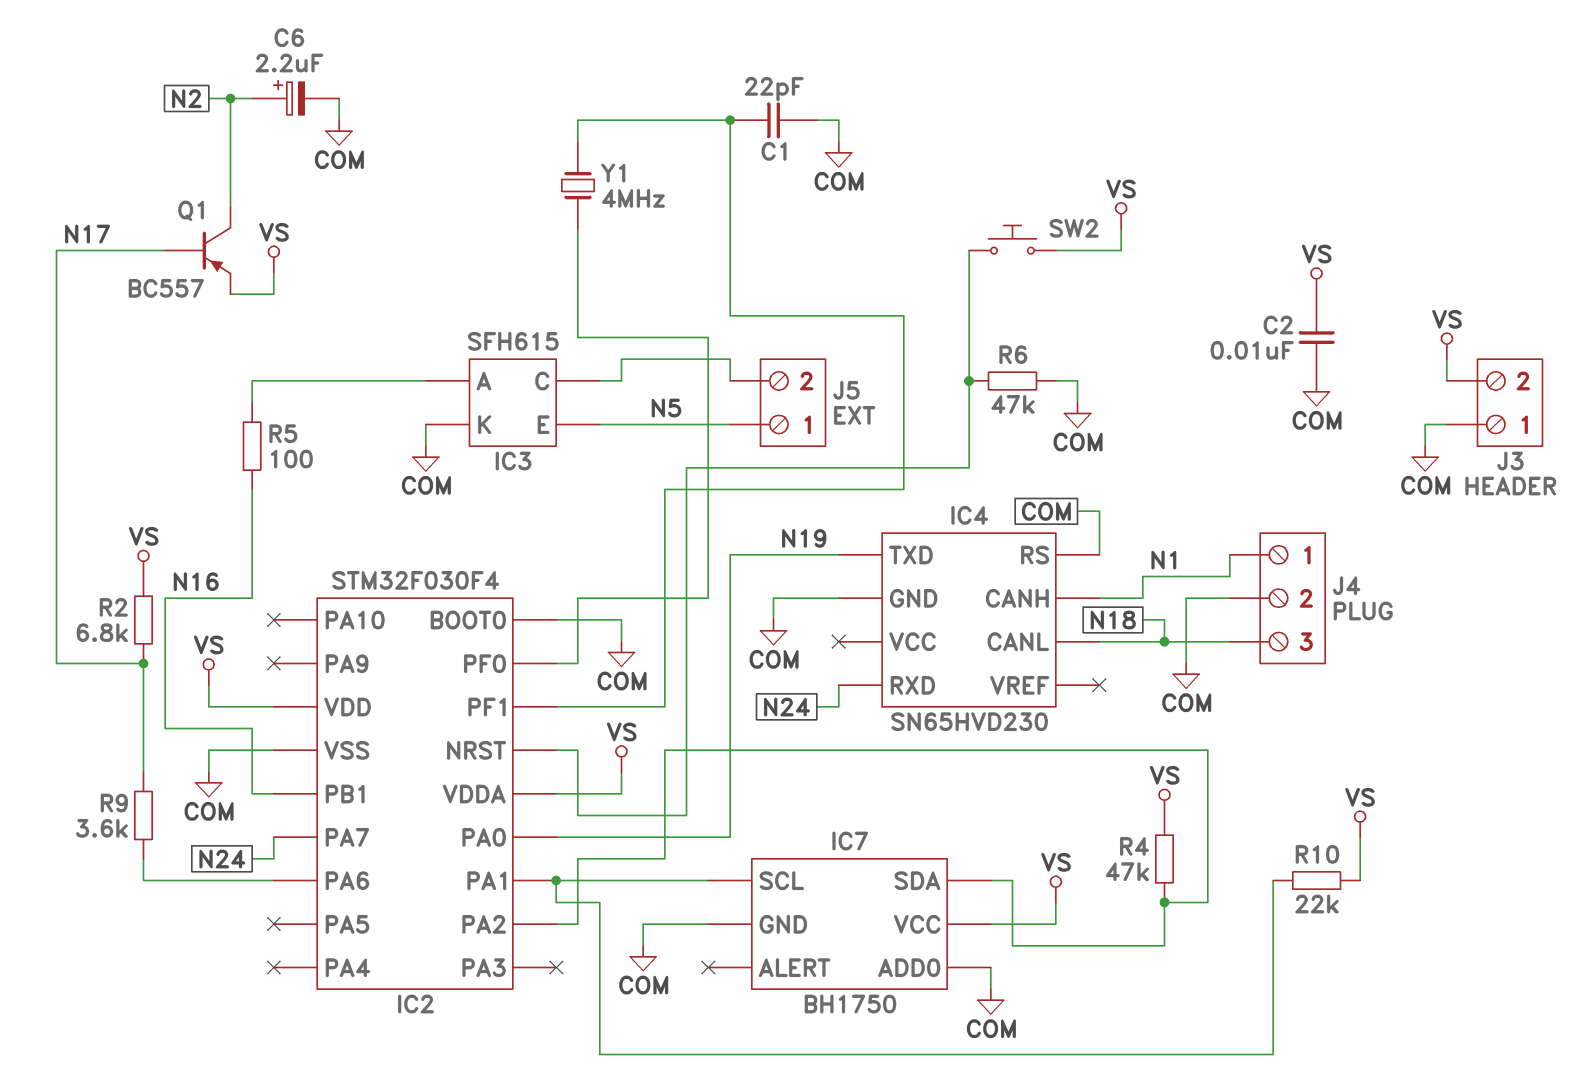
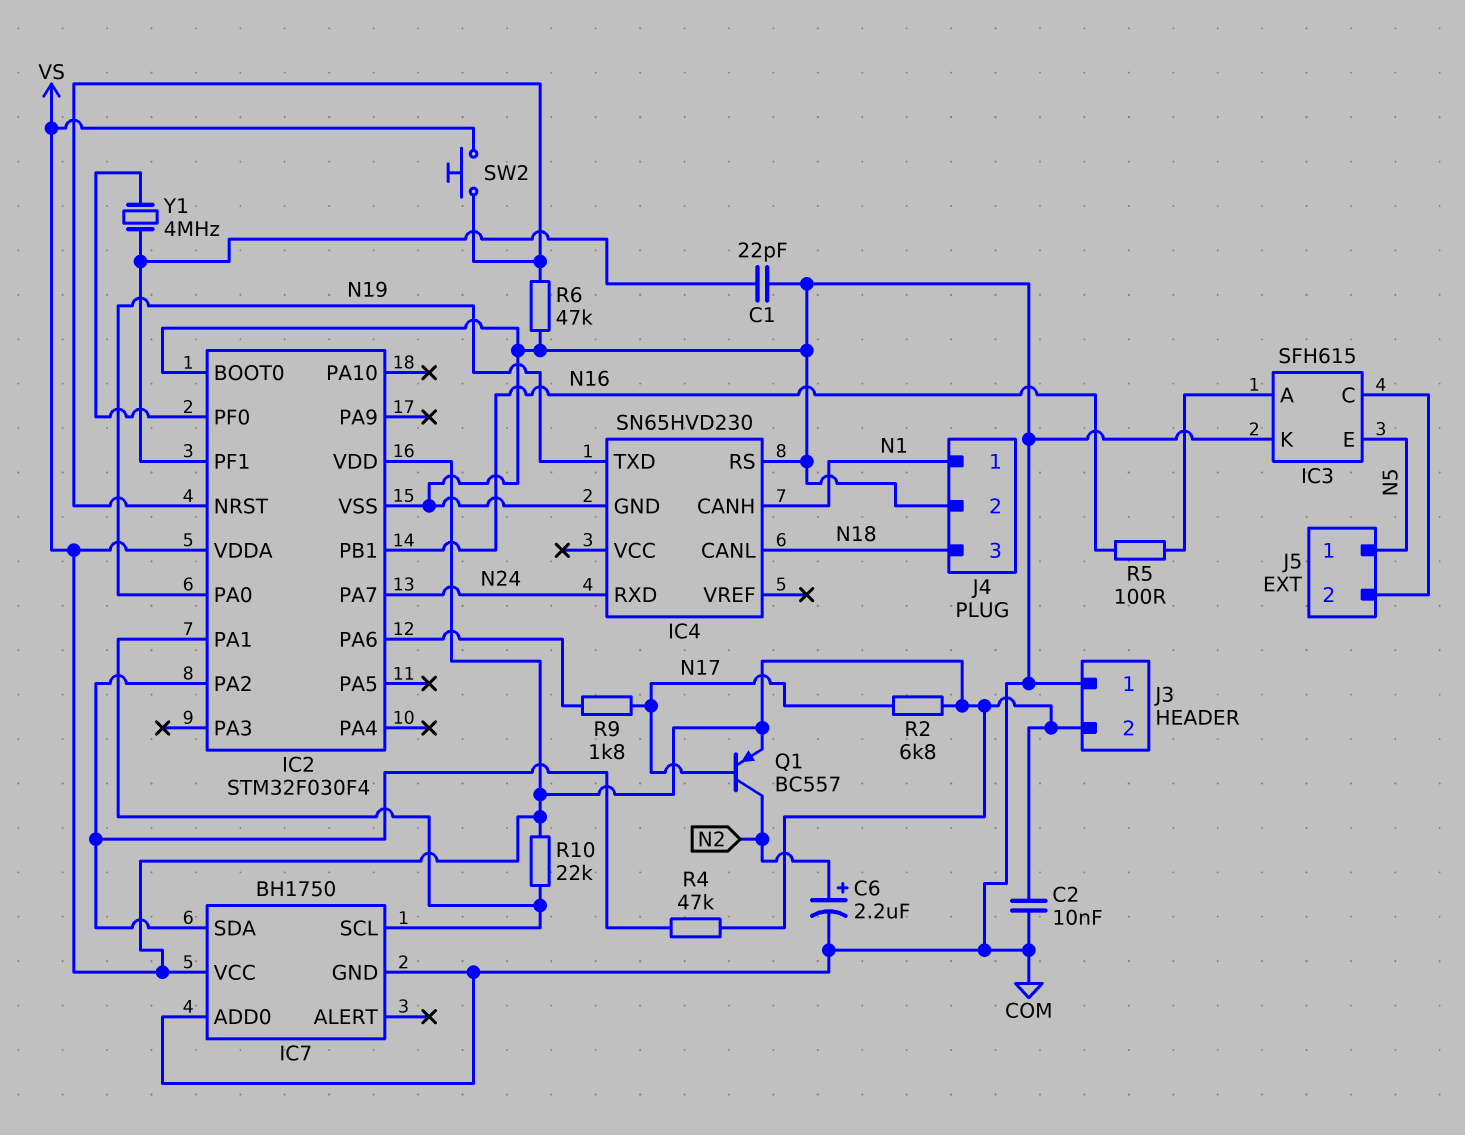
R9: 3.6k (IC2/PA6, N17) -> 1.8k (IC2/PA6, N17)

